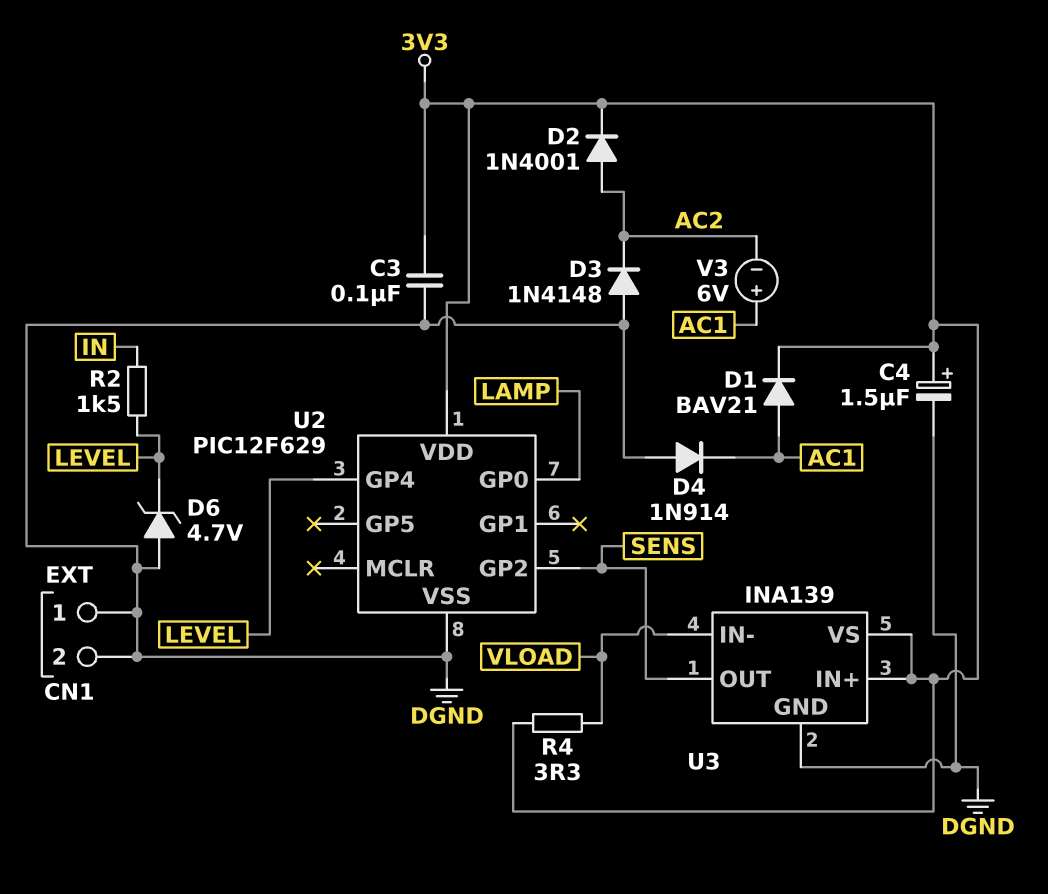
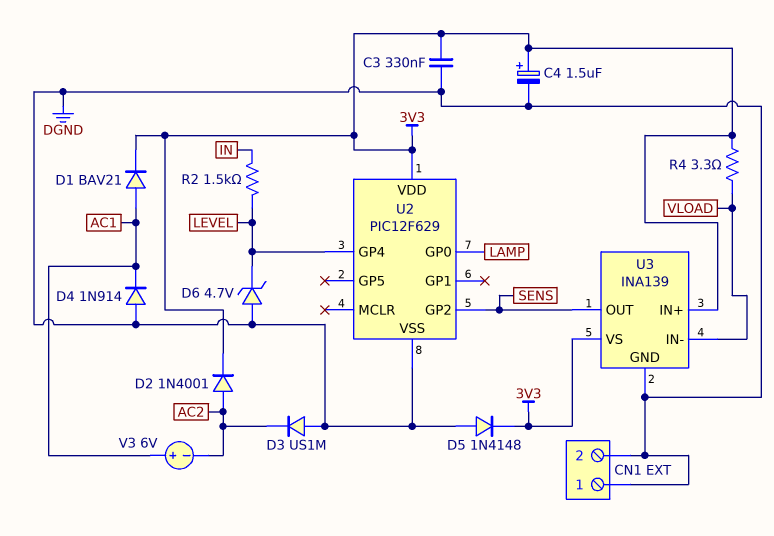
C3: 100nF (3V3, DGND) -> 330nF (3V3, DGND)
D3: diode 1N4148 (A DGND, K AC2) -> diode US1M (A DGND, K AC2)
D5: none -> diode 1N4148 (A DGND, K 3V3)

